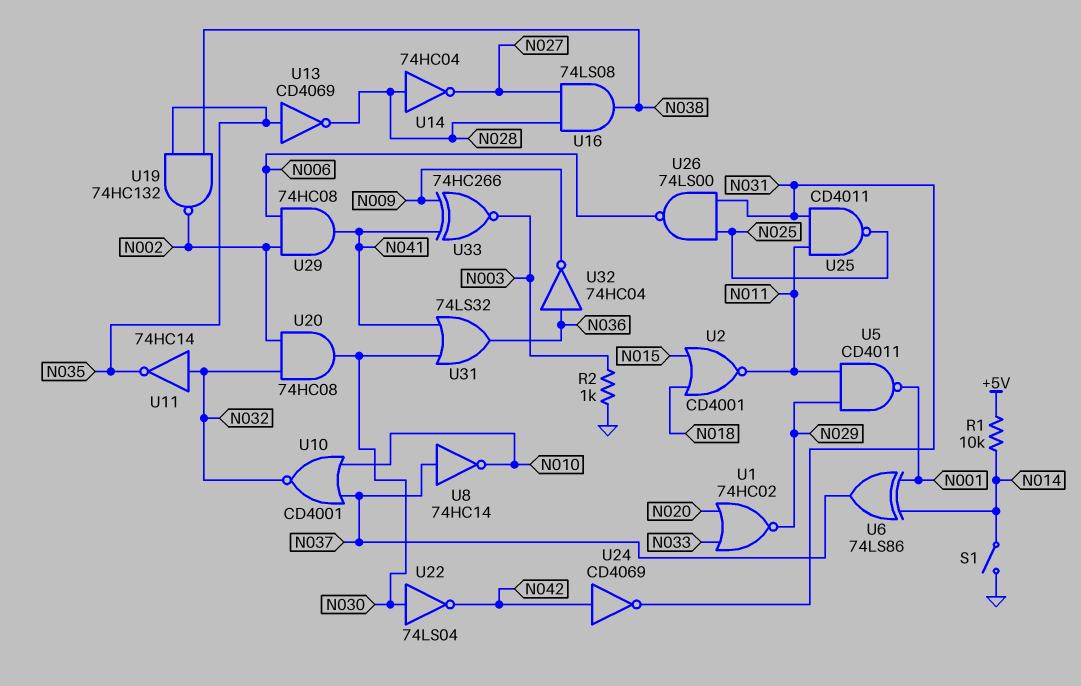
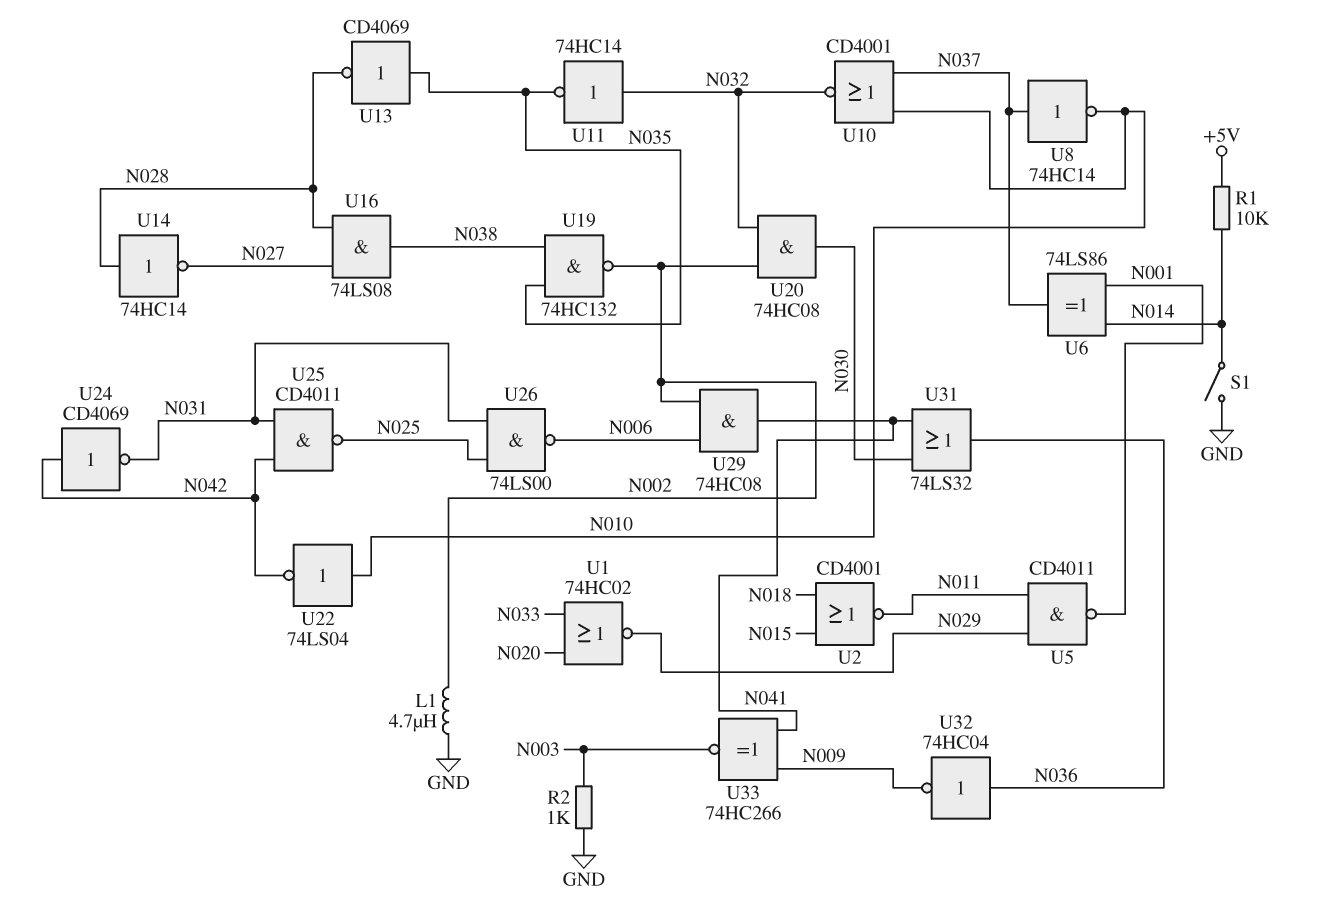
L1: none -> 4.7uH (GND, N002)
U14: NOT 74HC04 (in N028, out N027) -> NOT 74HC14 (in N028, out N027)
U22: NOT 74LS04 (in N030, out N042) -> NOT 74LS04 (in N010, out N042)
U25: NAND CD4011 (in N011, in N031, out N025) -> NAND CD4011 (in N031, in N042, out N025)

